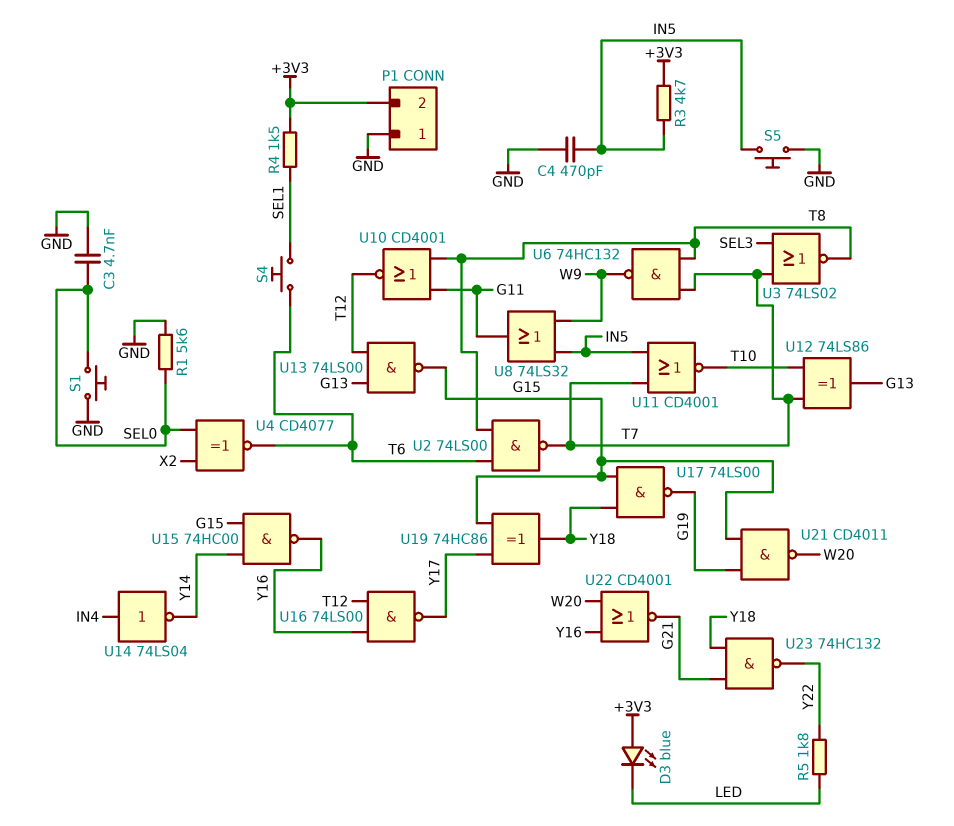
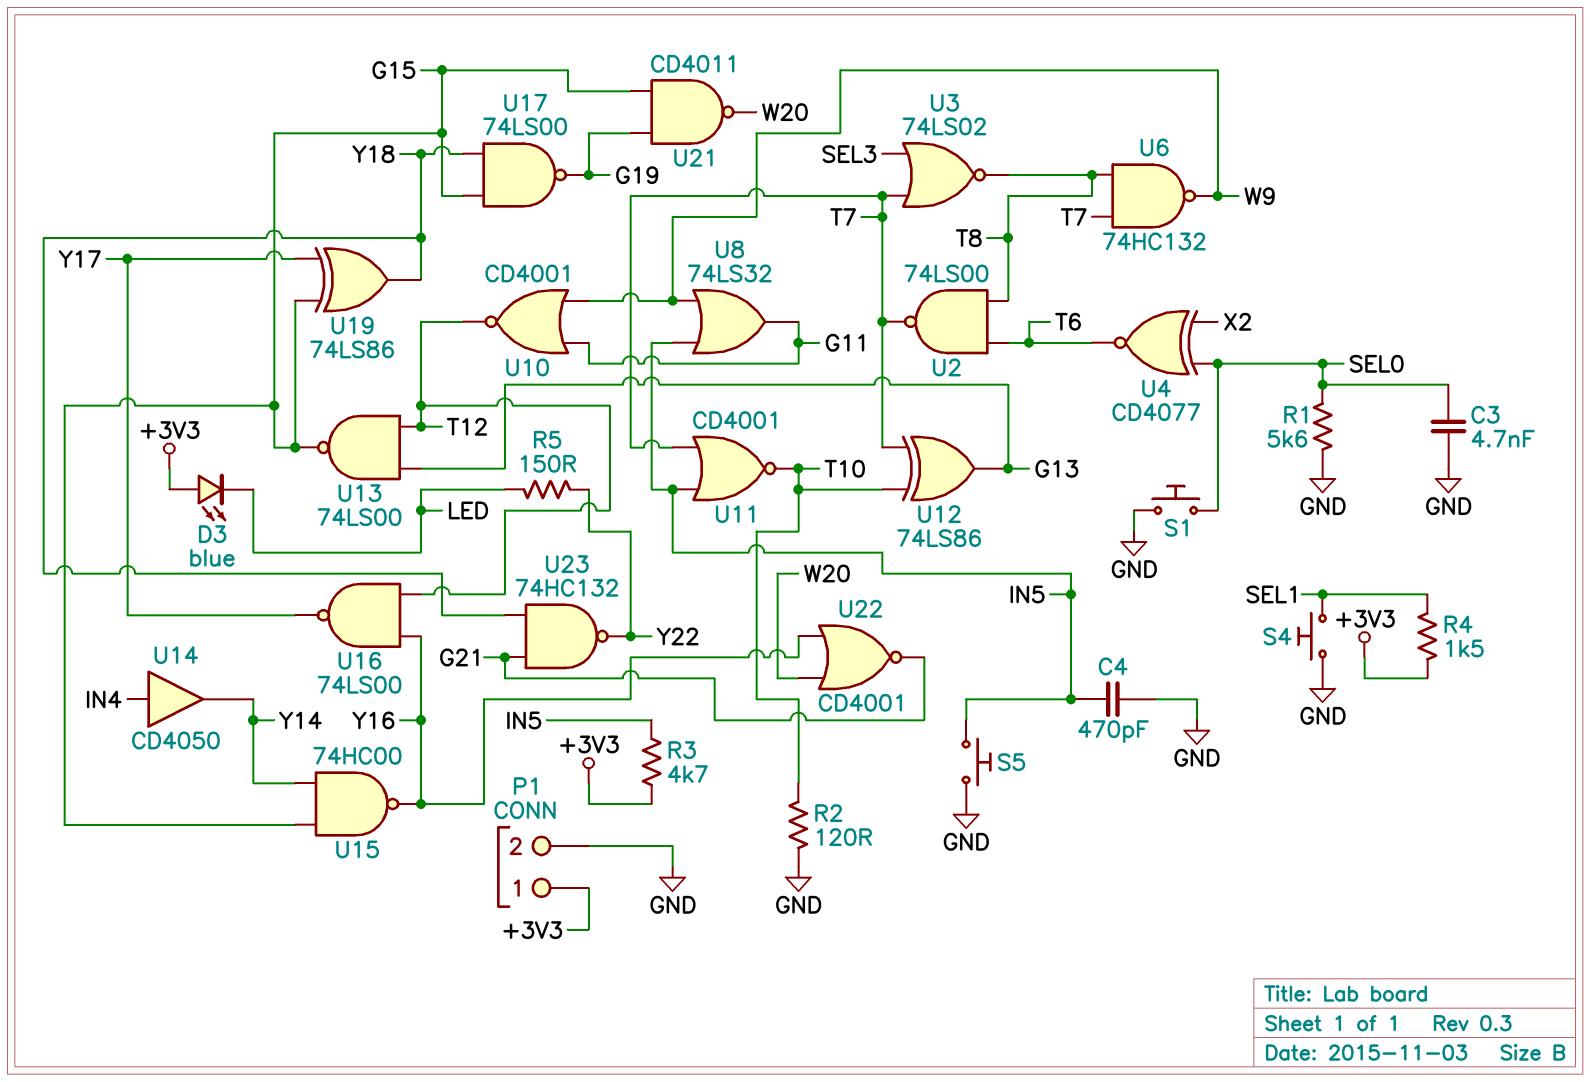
P1 pin 1: GND -> +3V3
P1 pin 2: +3V3 -> GND
R2: none -> 120 (GND, T10)
R5: 1.8k (LED, Y22) -> 150 (LED, Y22)
S4: button (SEL1, T6) -> button (GND, SEL1)
U10: NOR CD4001 (in G11, in T8, out T12) -> NOR CD4001 (in G11, in W9, out T12)
U14: NOT 74LS04 (in IN4, out Y14) -> buffer CD4050 (in IN4, out Y14)
U19: XOR 74HC86 (in G15, in Y17, out Y18) -> XOR 74LS86 (in G15, in Y17, out Y18)

